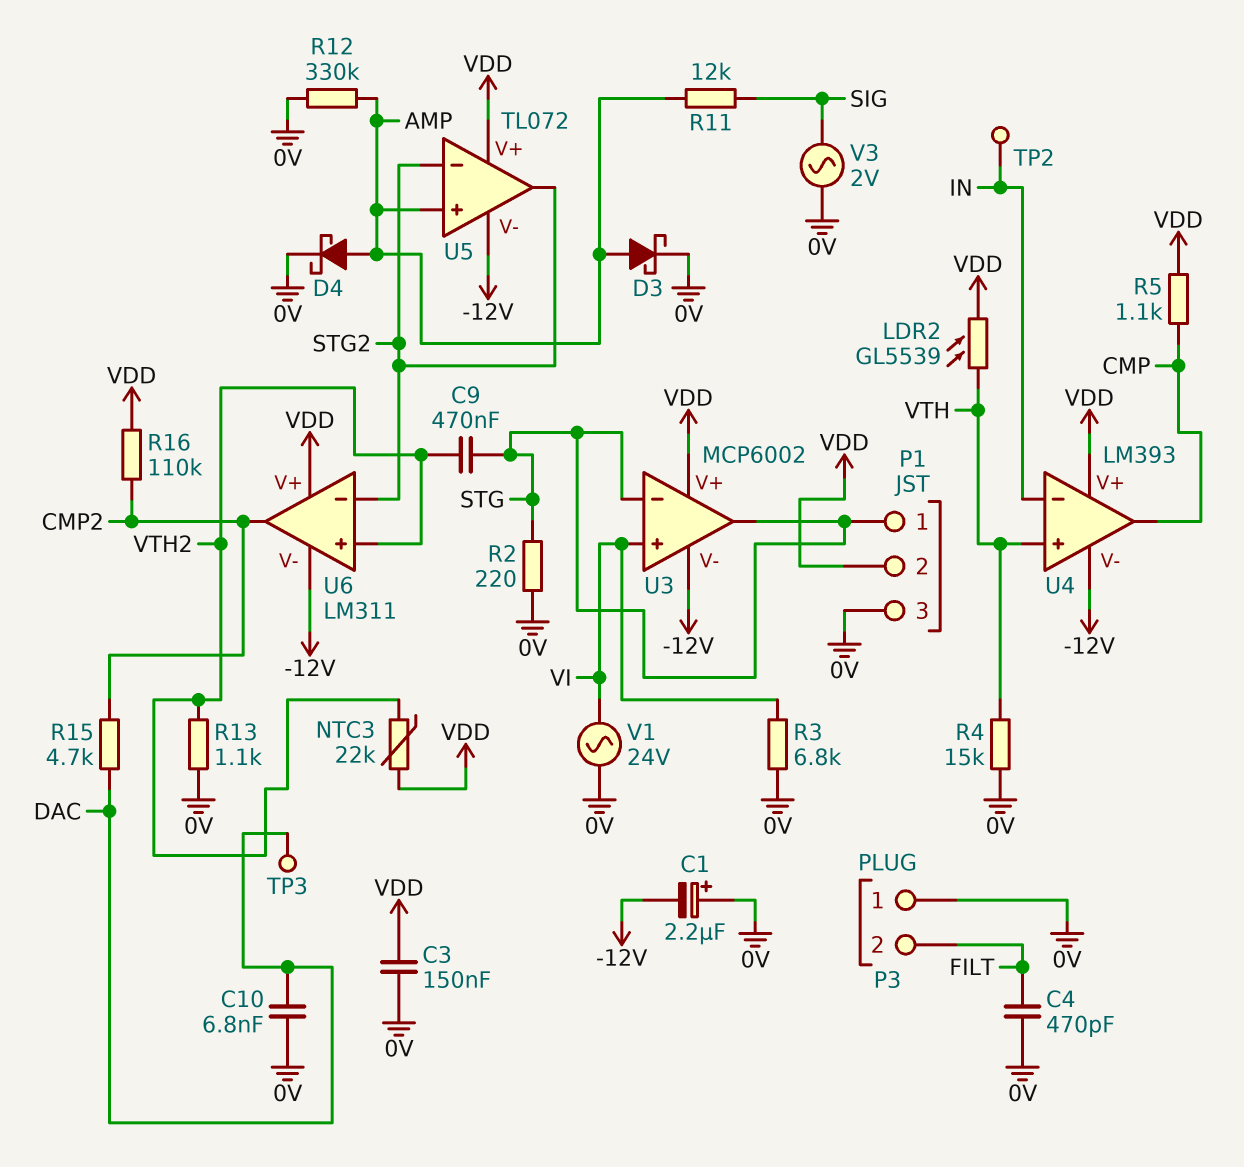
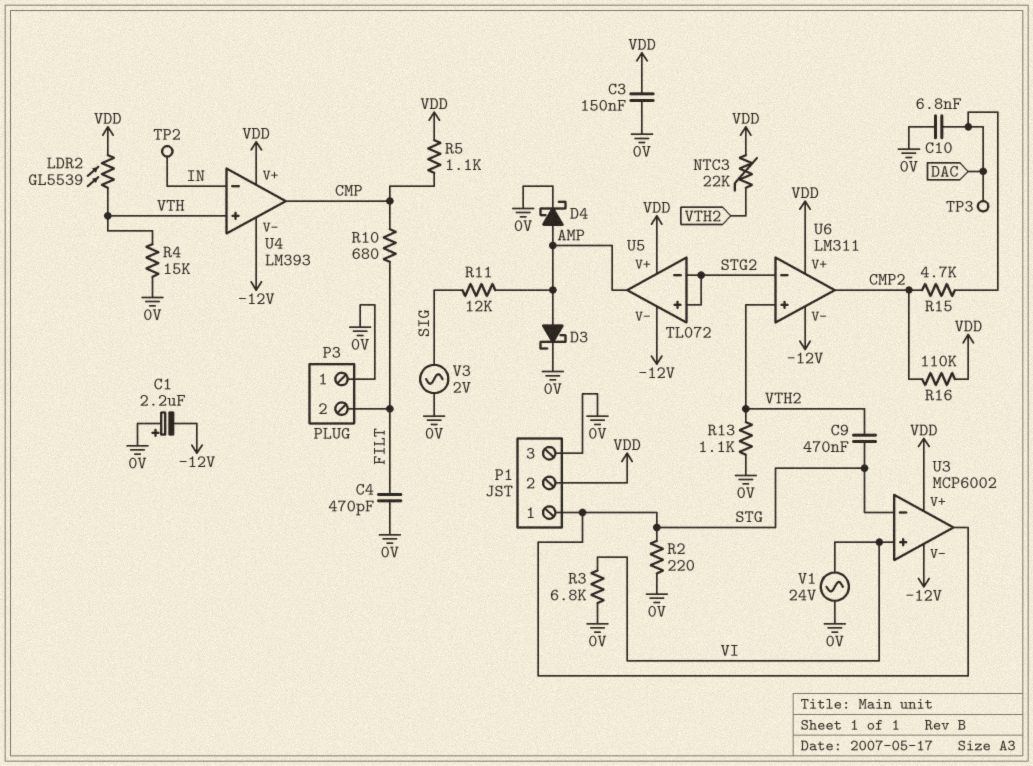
R10: none -> 680 (CMP, FILT)
R12: 330k (0V, AMP) -> none
U5 pin in+: AMP -> STG2
U5 pin out: STG2 -> AMP

